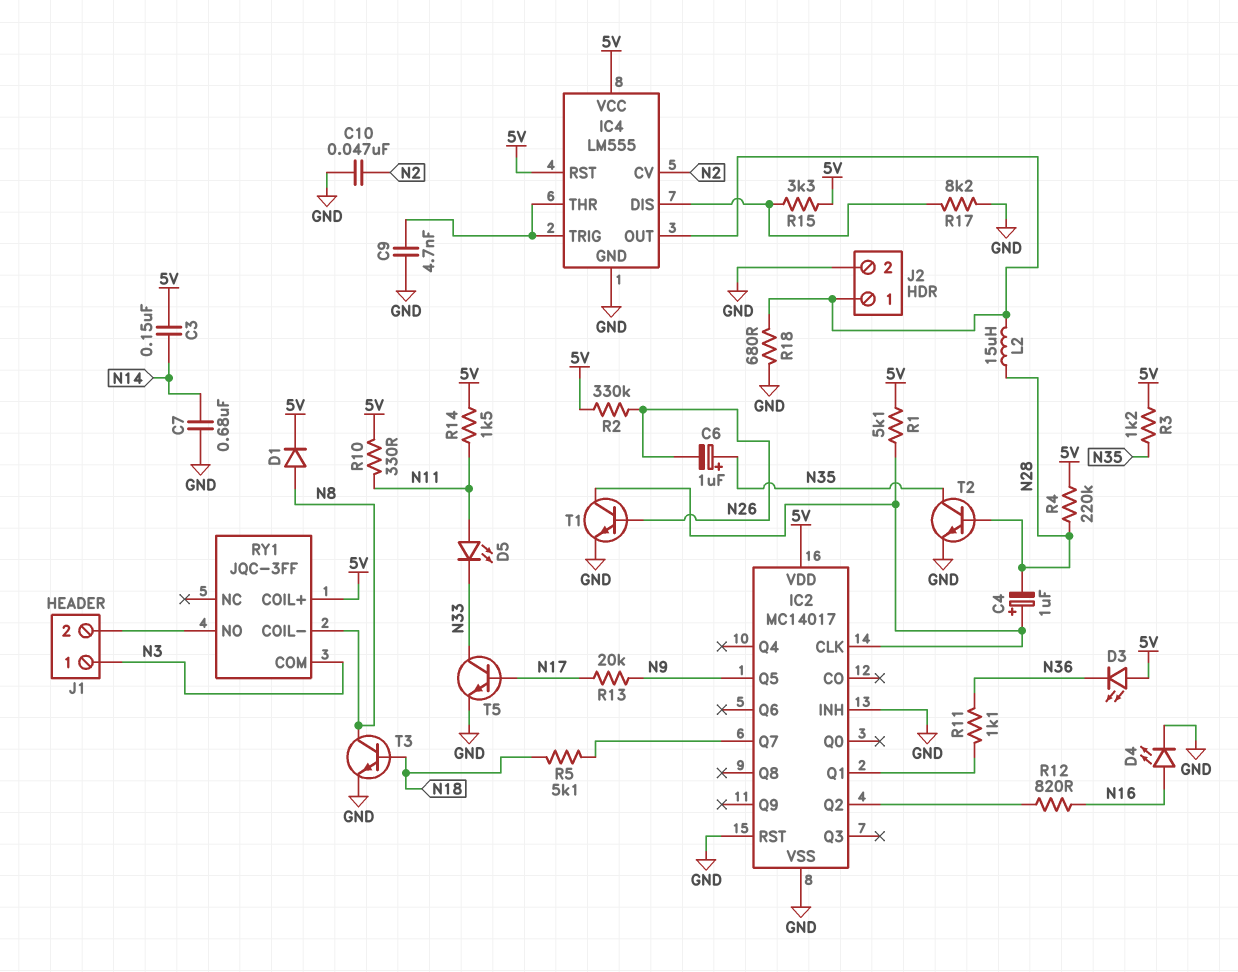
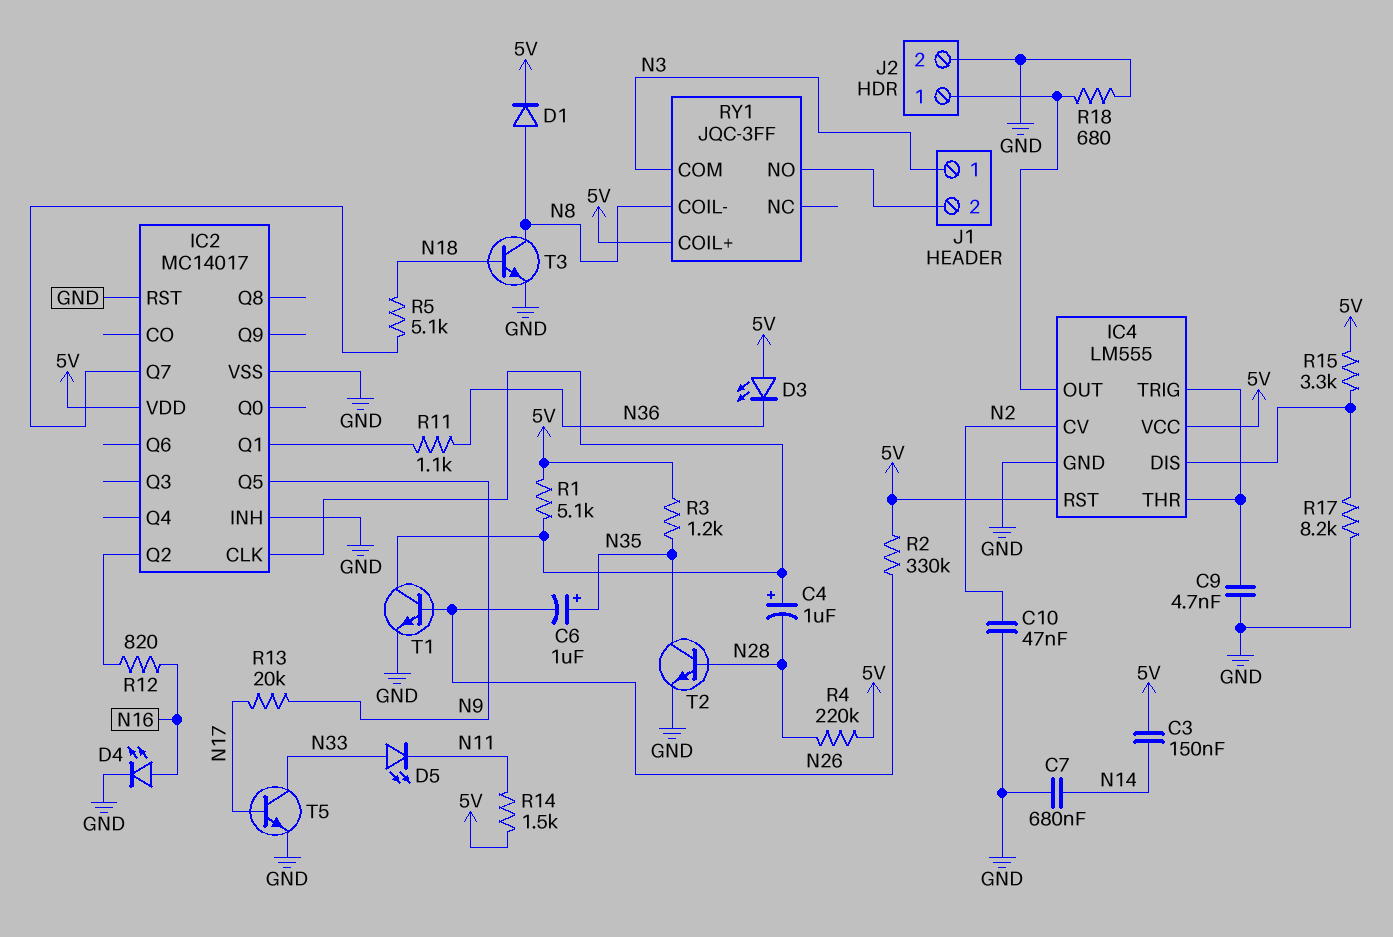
D5: LED (A N11, K N33) -> LED (A N33, K N11)
L2: 15uH (IC4/OUT, N28) -> none
R10: 330 (5V, N11) -> none

